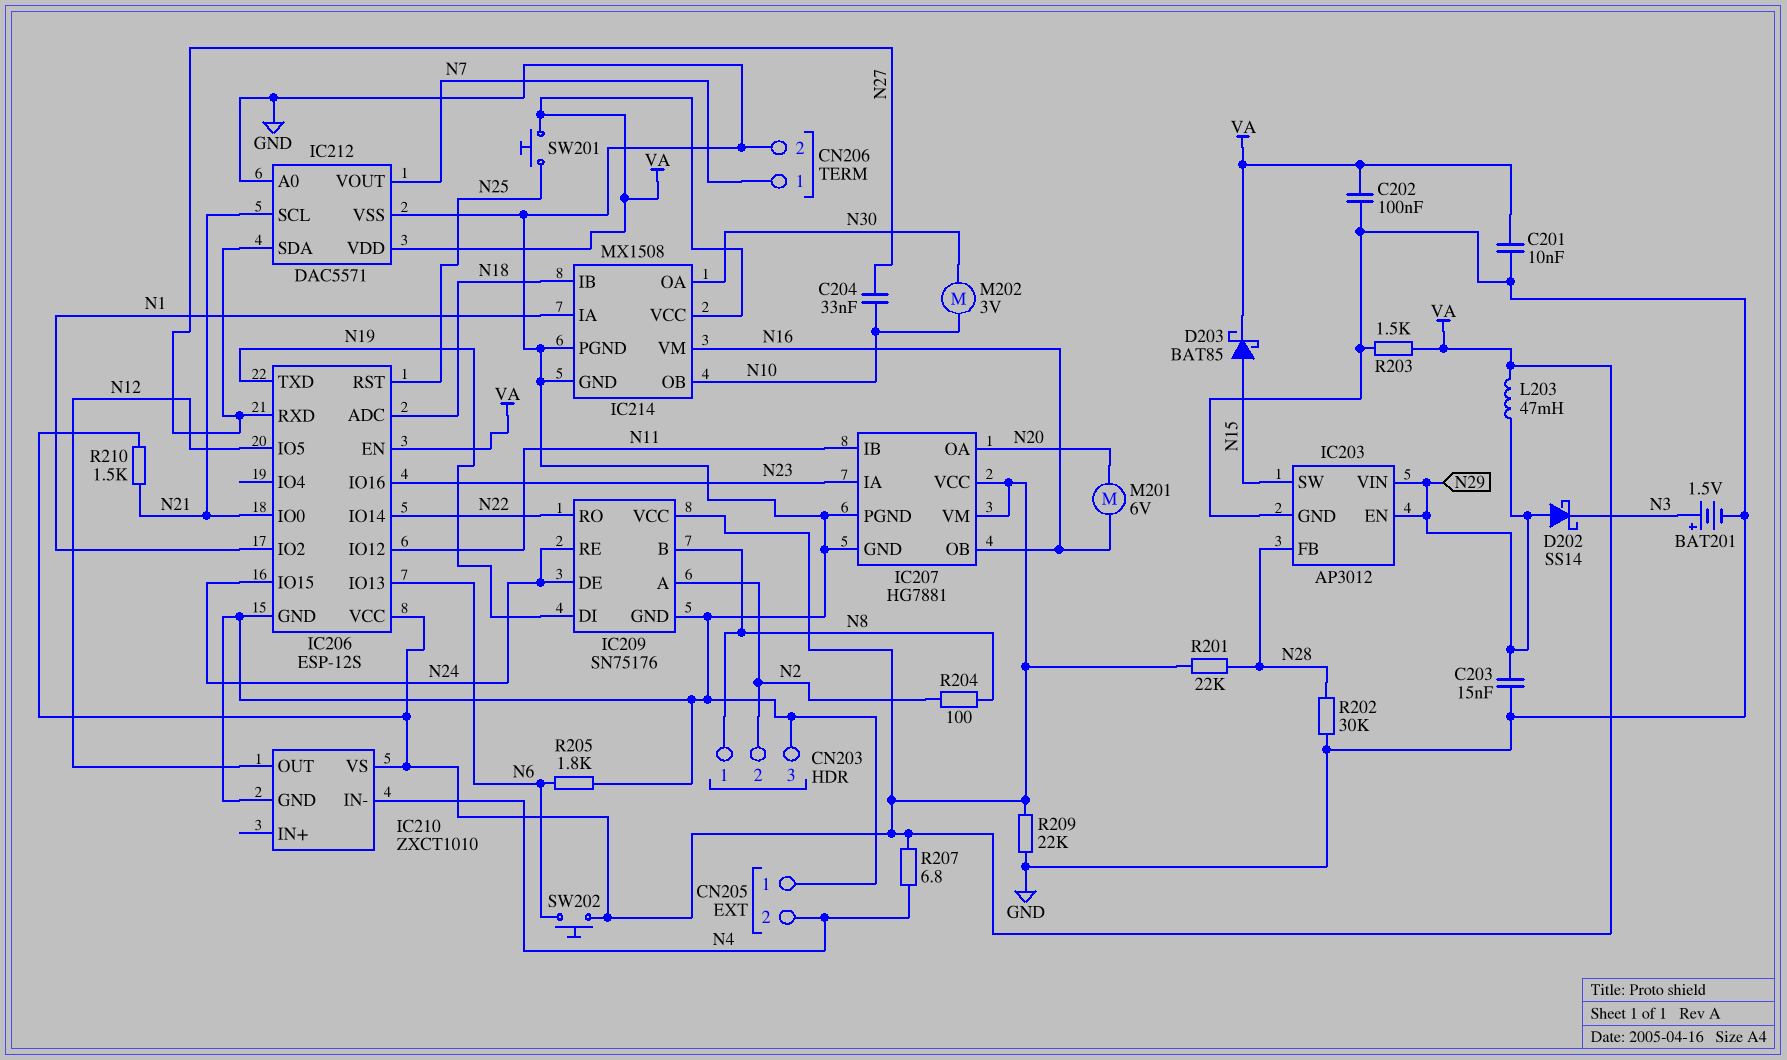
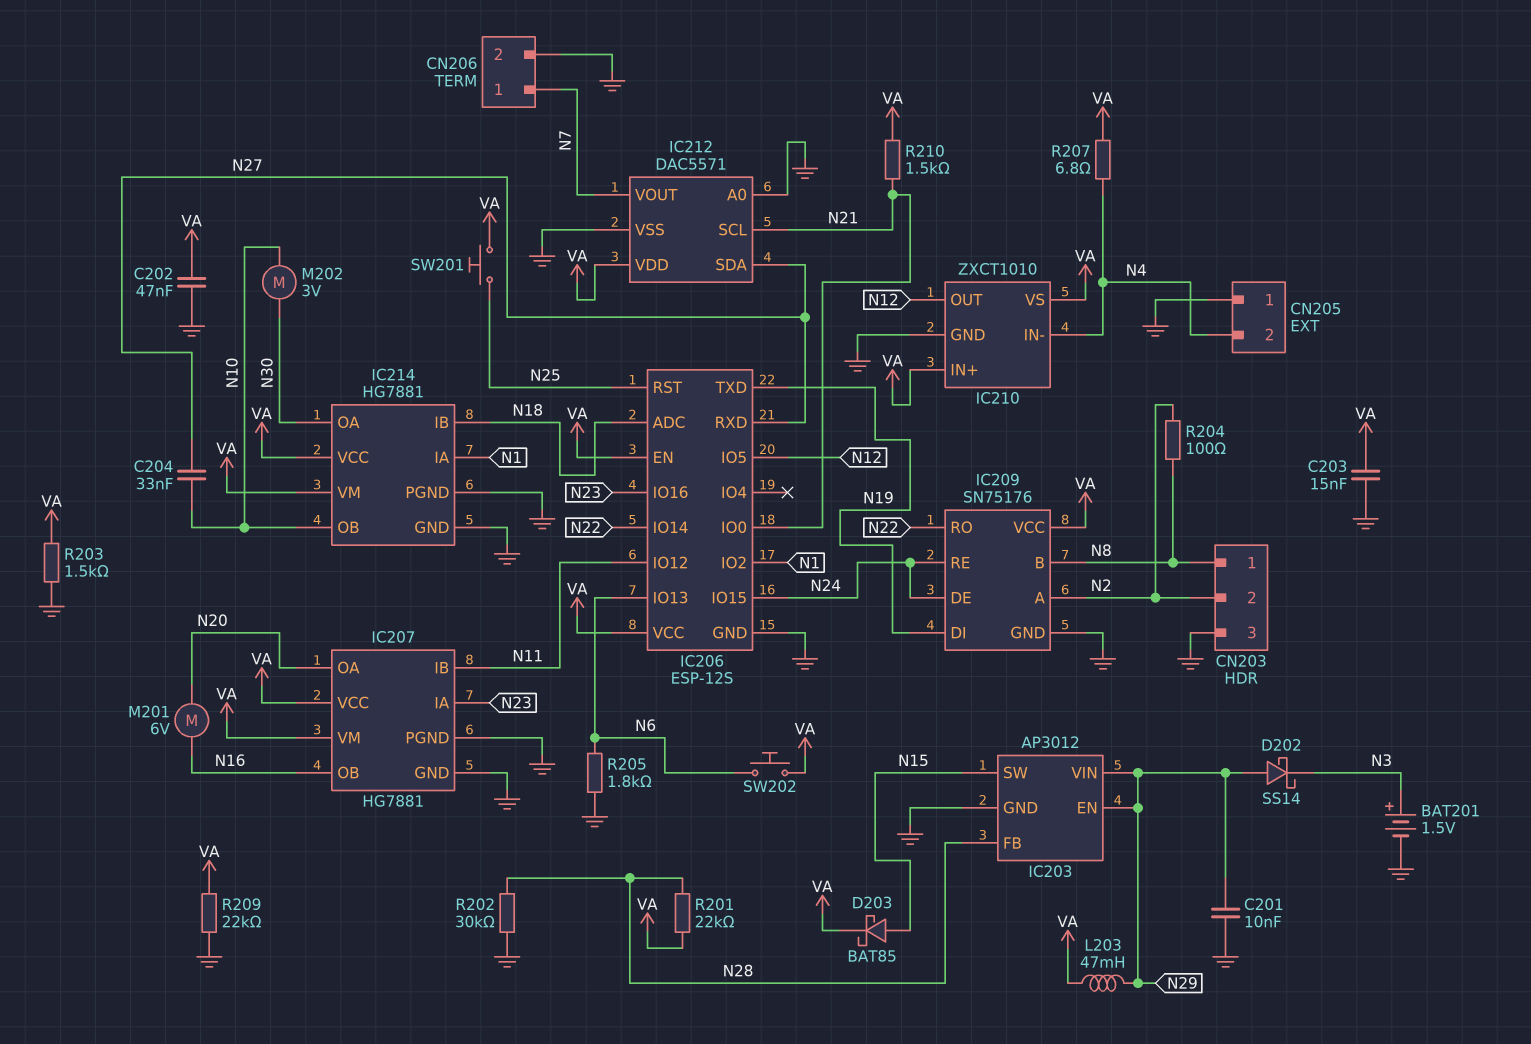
C201: 10nF (GND, VA) -> 10nF (GND, N29)
C202: 100nF (GND, VA) -> 47nF (GND, VA)
C203: 15nF (GND, N29) -> 15nF (GND, VA)
IC210 pin IN+: none -> VA
IC214: MX1508 -> HG7881
IC214 pin VM: N16 -> VA

